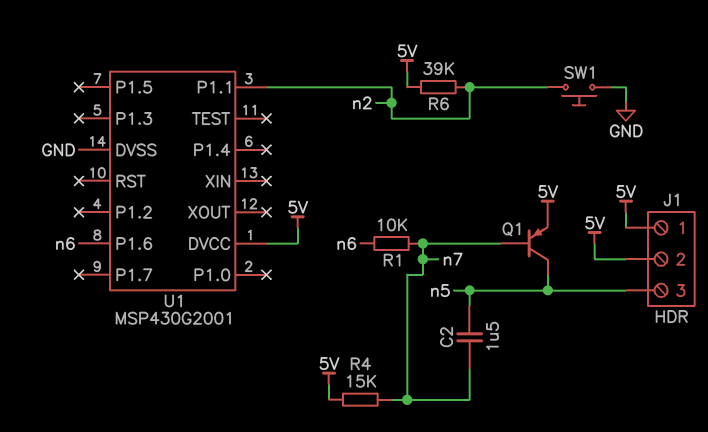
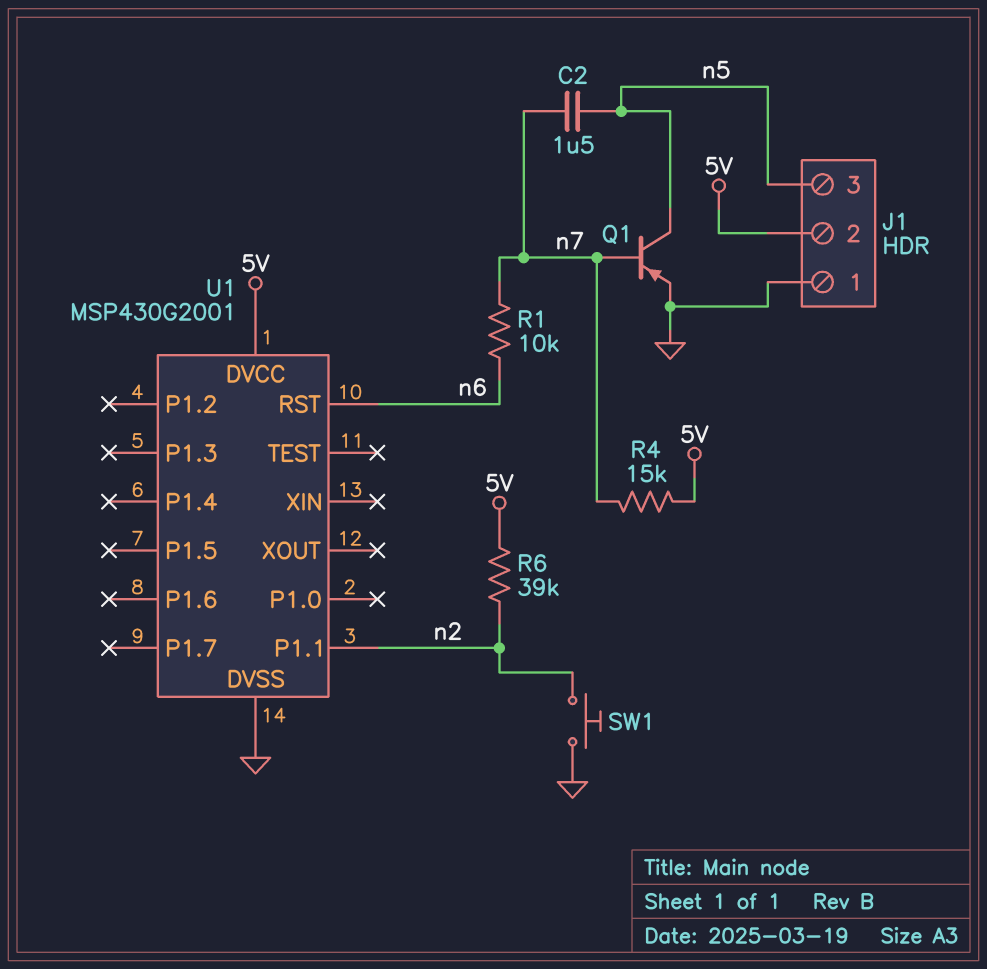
J1 pin 1: 5V -> GND
Q1: PNP (B n7, C n5, E 5V) -> PNP (B n7, C n5, E GND)
U1 pin P1.6: n6 -> none
U1 pin RST: none -> n6

